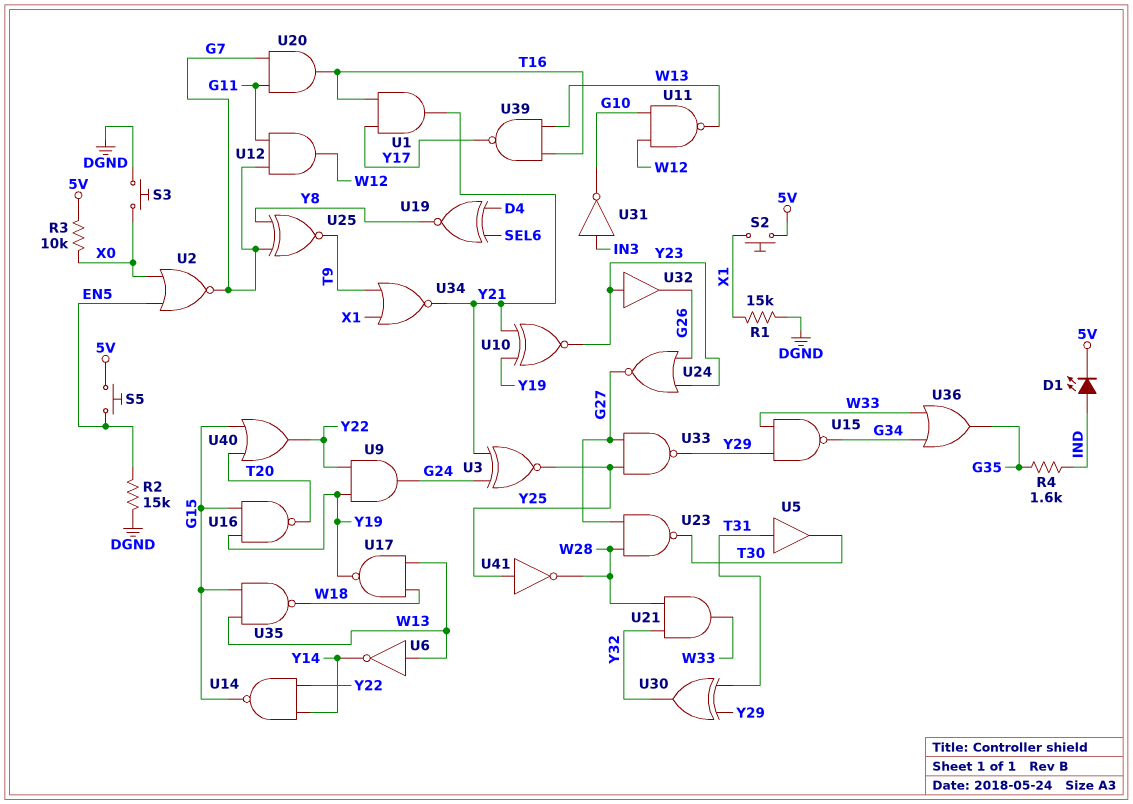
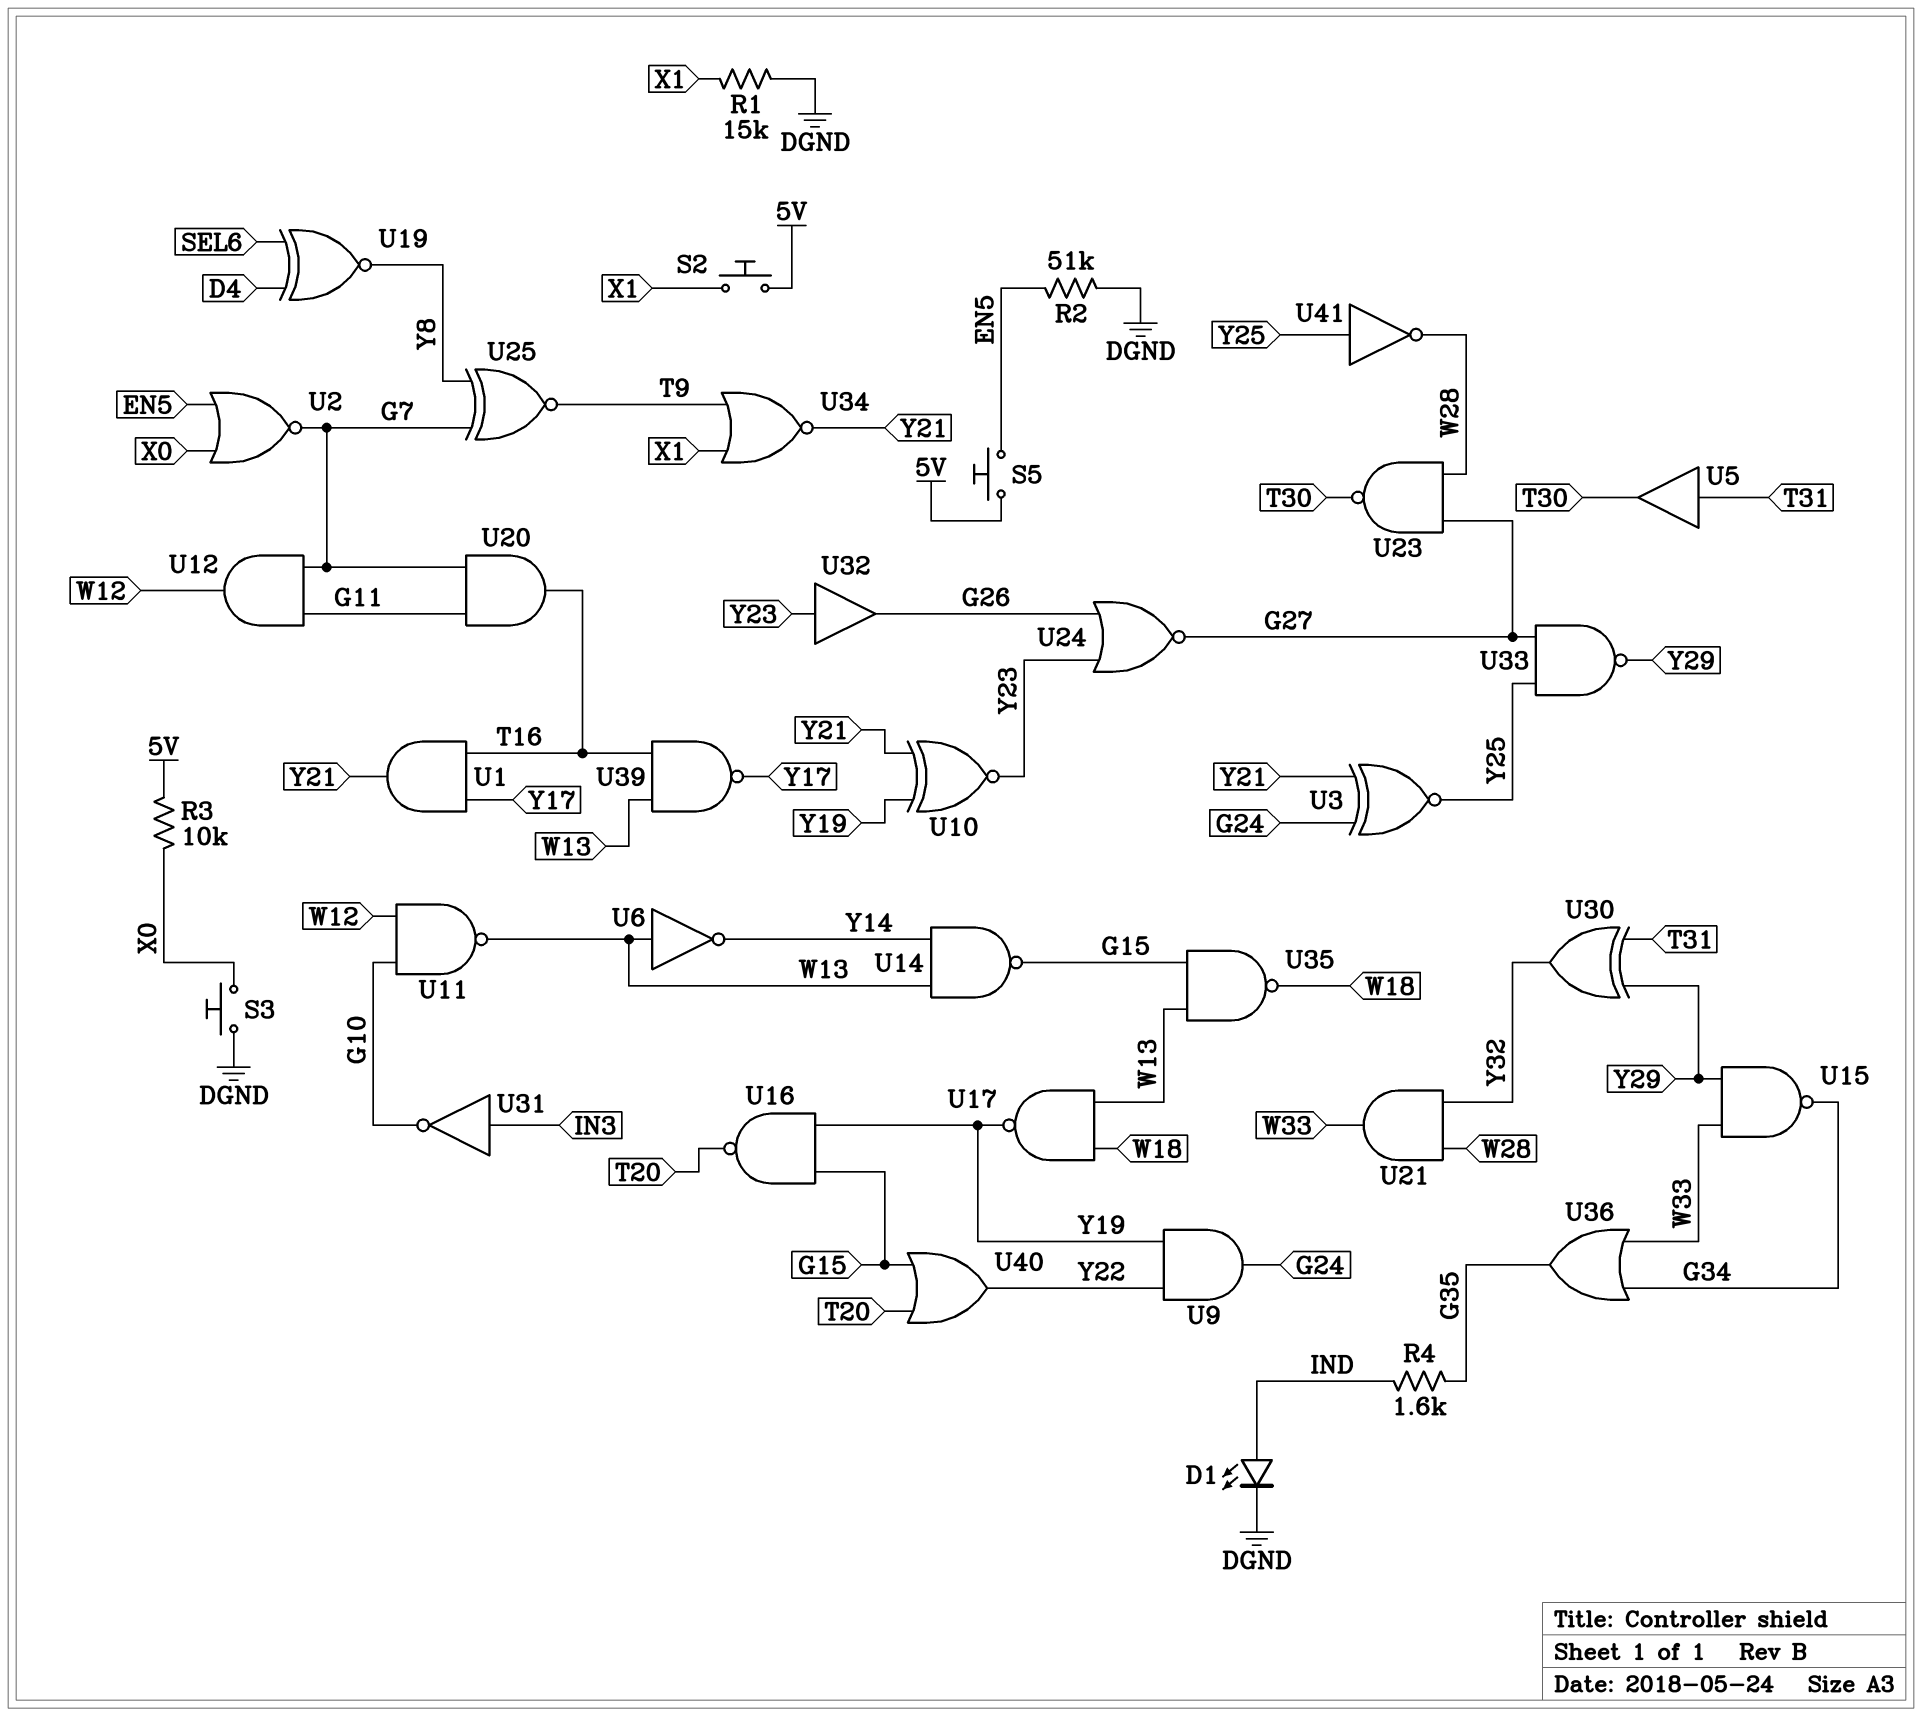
D1: LED (A IND, K 5V) -> LED (A IND, K DGND)
R2: 15k (DGND, EN5) -> 51k (DGND, EN5)
U14: NAND (in Y14, in Y22, out G15) -> NAND (in W13, in Y14, out G15)

